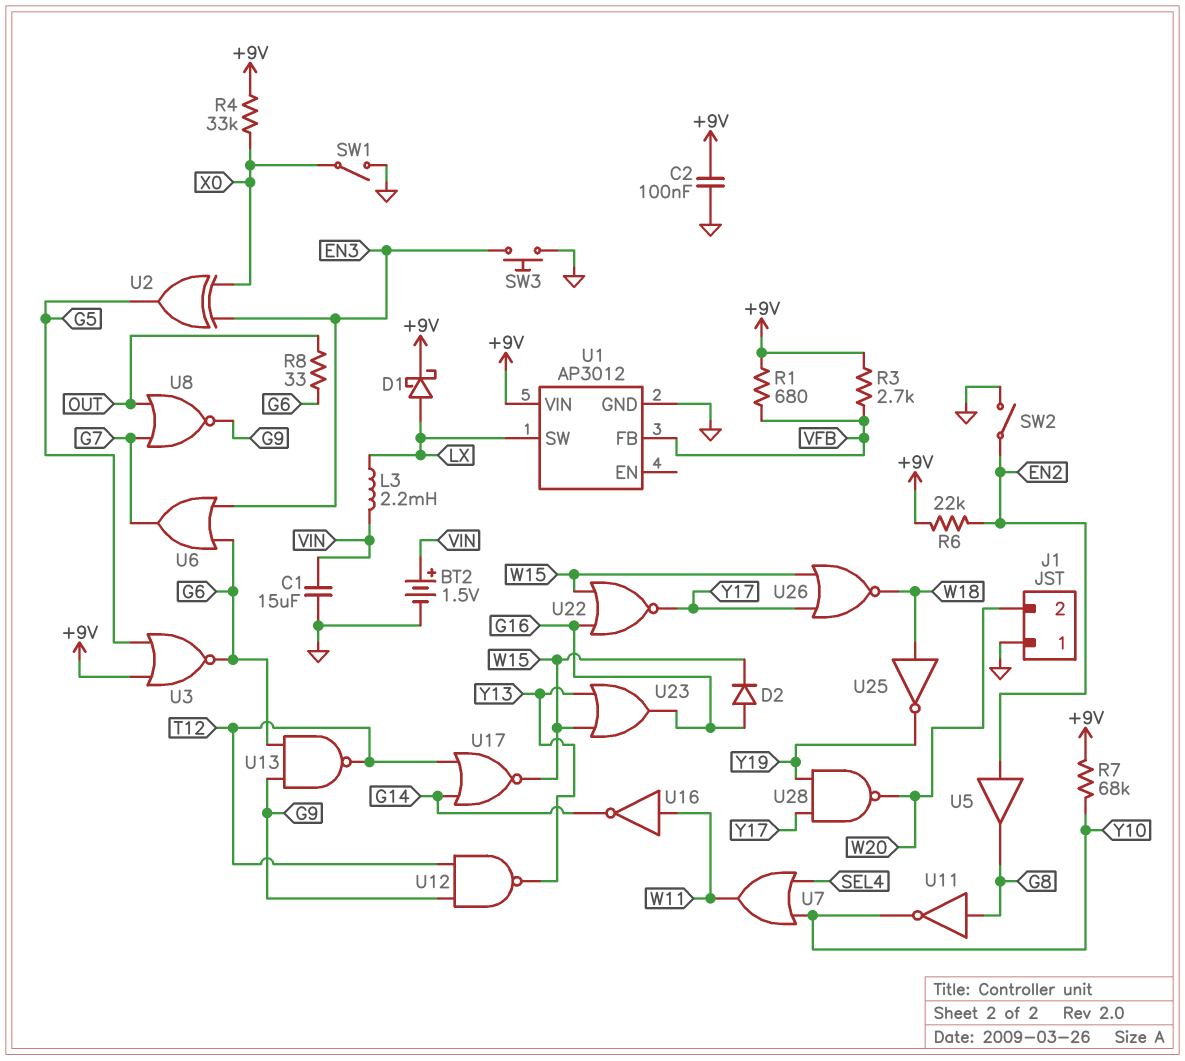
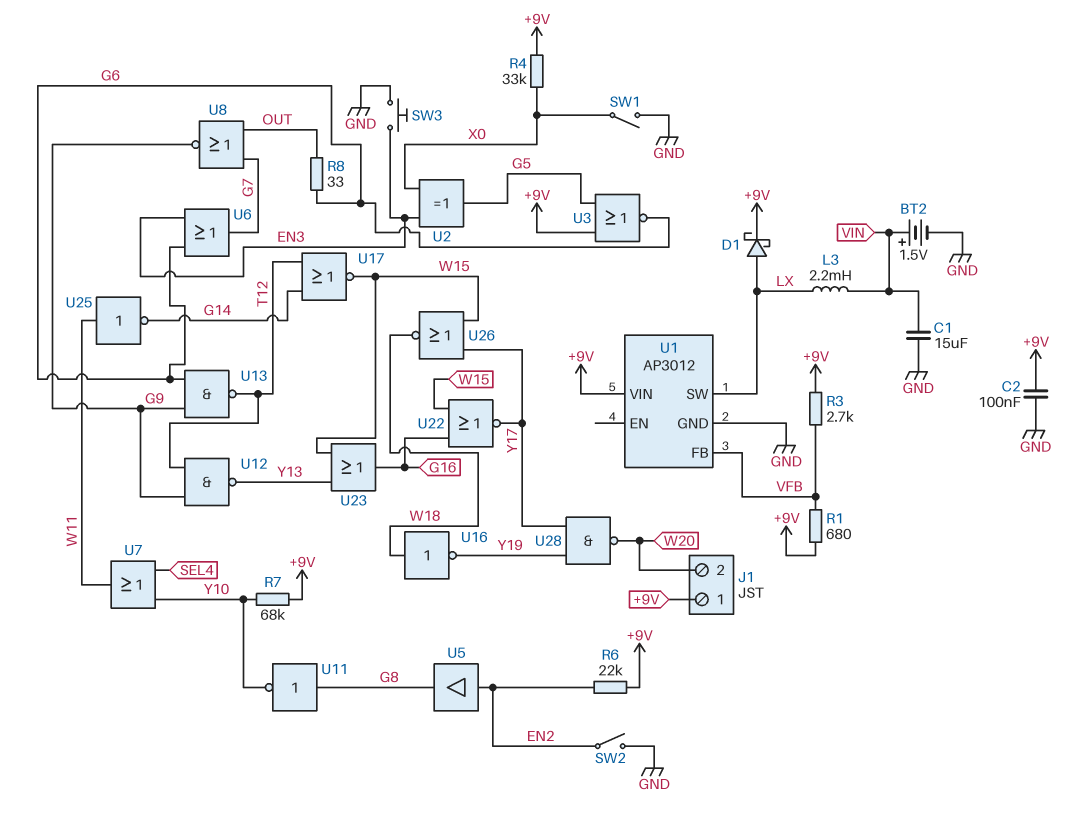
D2: diode (A G16, K W15) -> none
J1 pin 1: GND -> +9V
U16: NOT (in W11, out G14) -> NOT (in W18, out Y19)
U25: NOT (in W18, out Y19) -> NOT (in W11, out G14)

